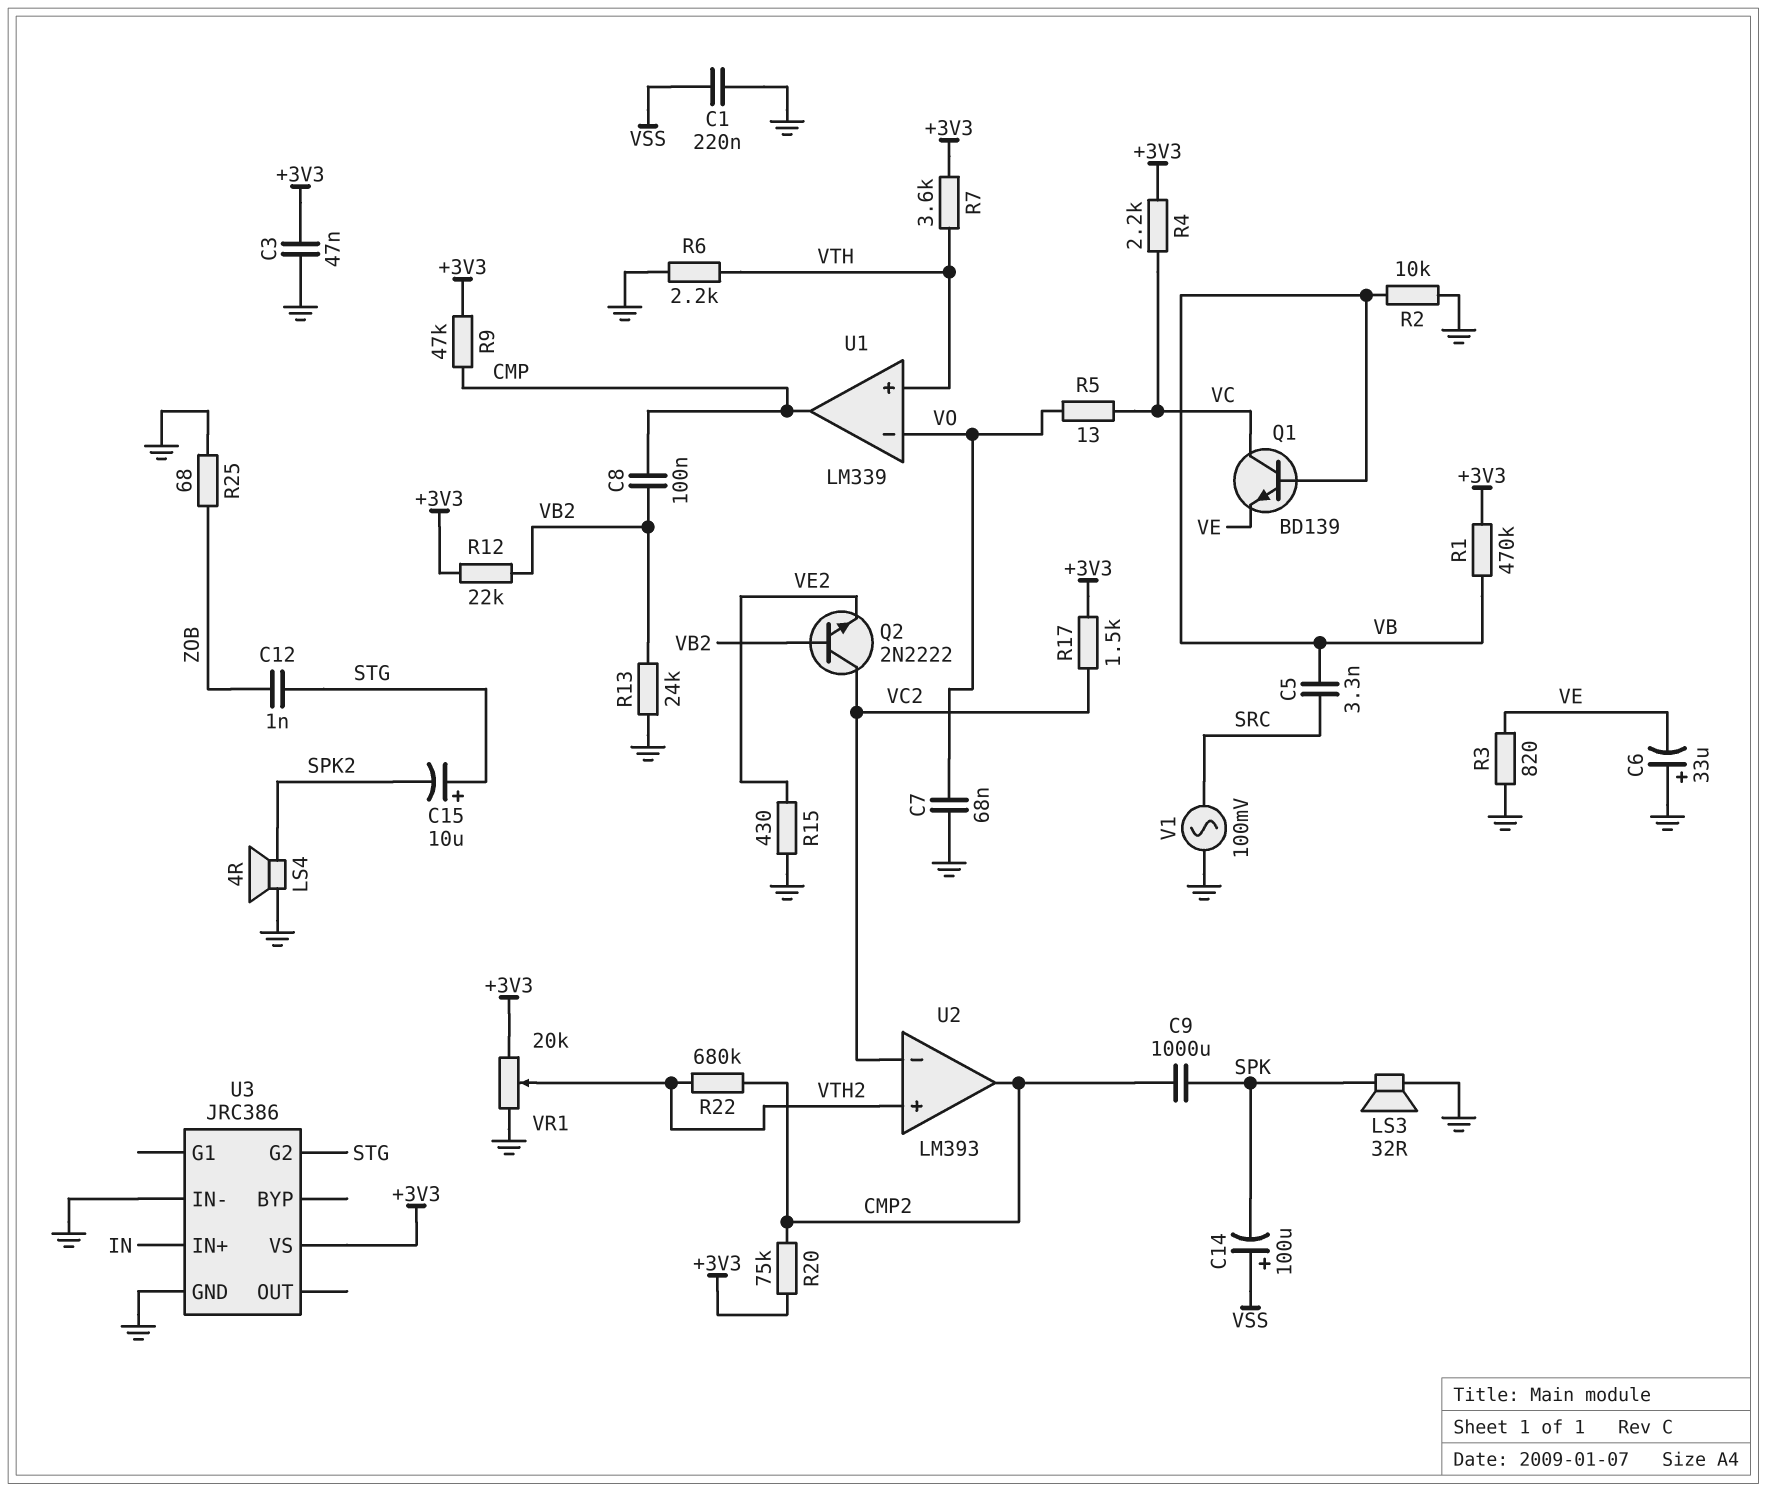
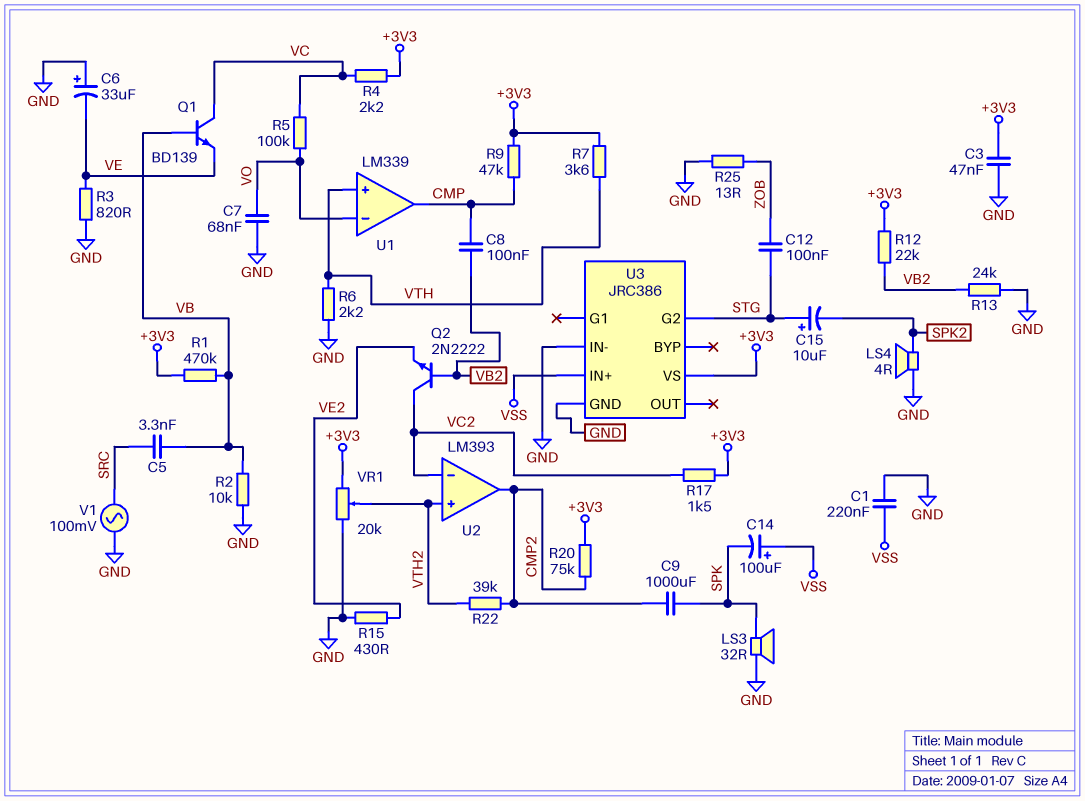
C12: 1nF (STG, ZOB) -> 100nF (STG, ZOB)
R5: 13 (VC, VO) -> 100k (VC, VO)
R22: 680k (CMP2, VTH2) -> 39k (CMP2, VTH2)
R25: 68 (GND, ZOB) -> 13 (GND, ZOB)
U3 pin IN+: IN -> VSS

